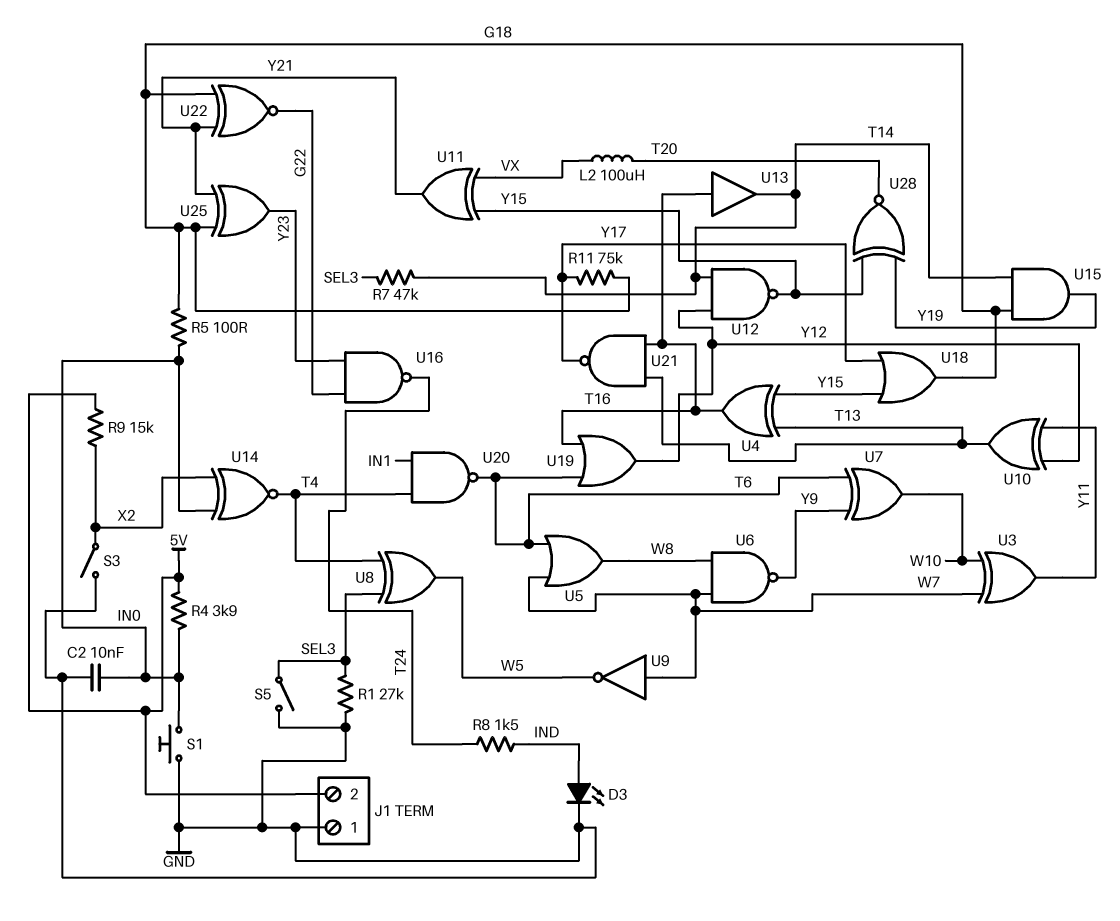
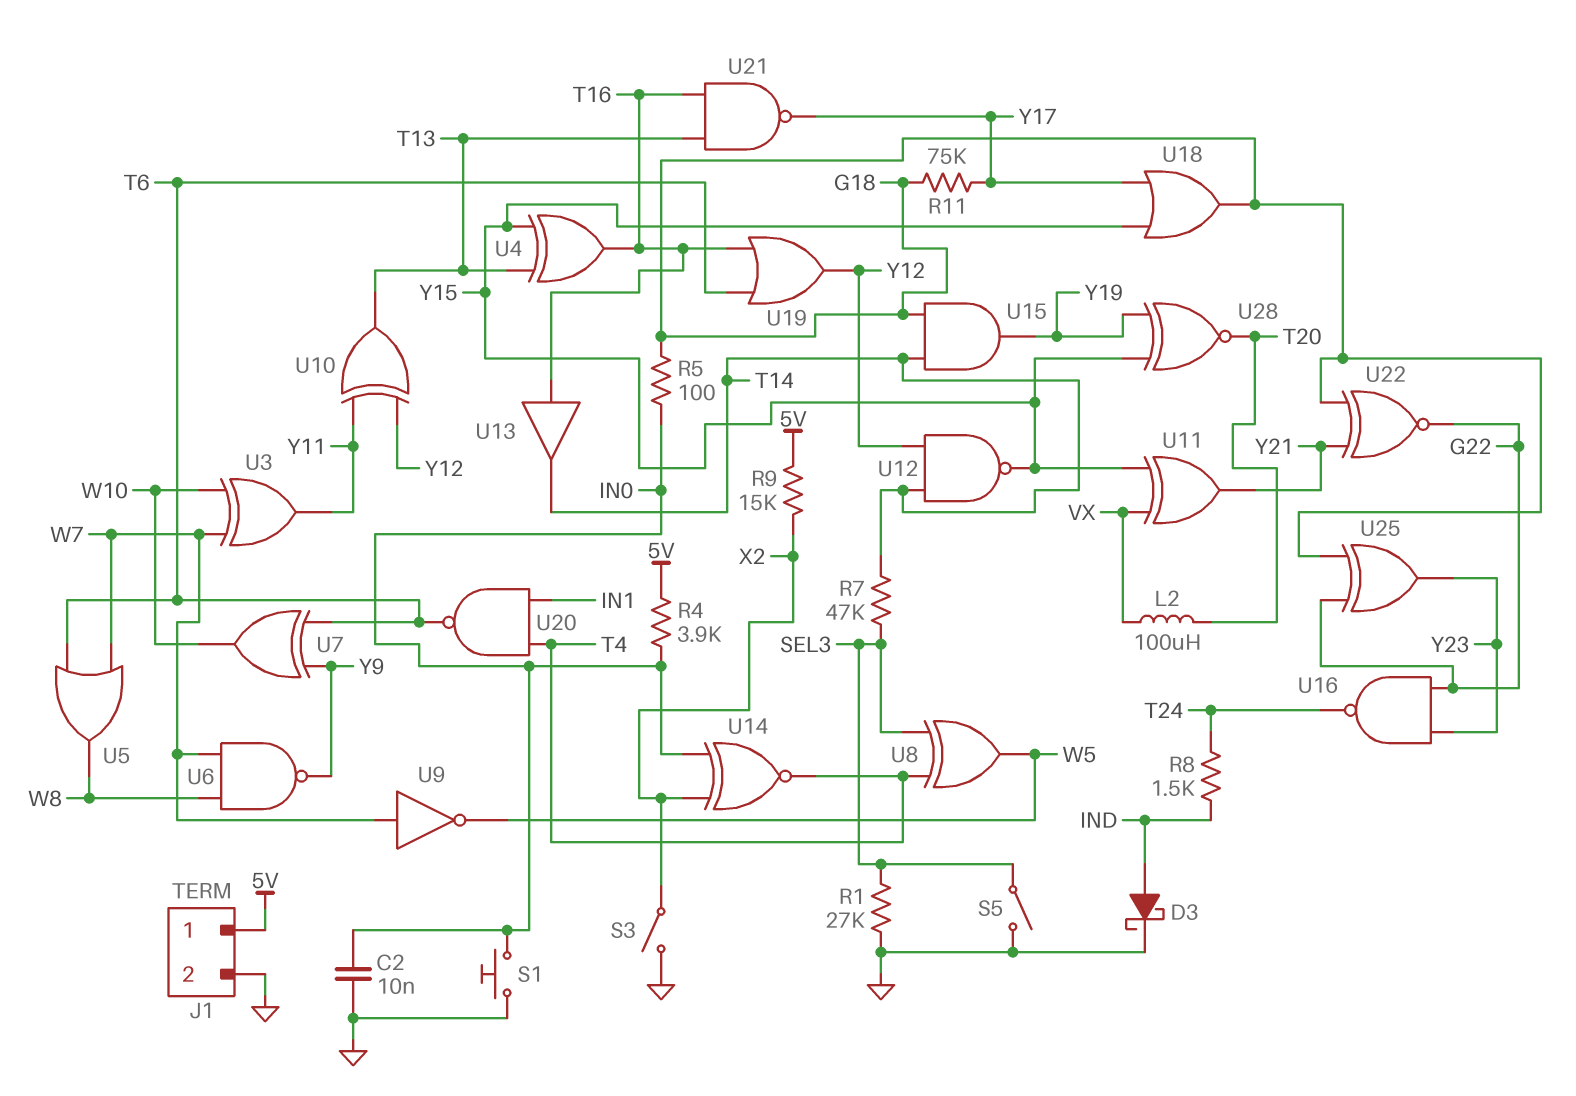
D3: LED (A IND, K GND) -> schottky (A IND, K GND)
J1 pin 1: GND -> 5V
J1 pin 2: 5V -> GND
U25: XOR (in G18, in Y21, out Y23) -> XOR (in G18, in G22, out Y23)

